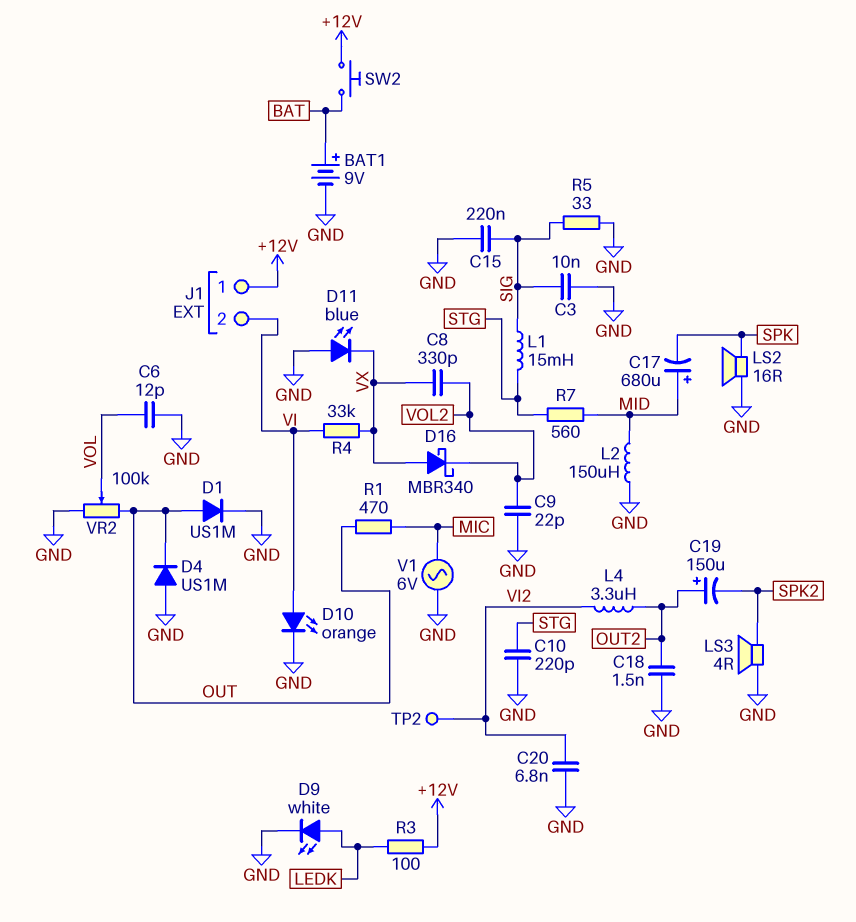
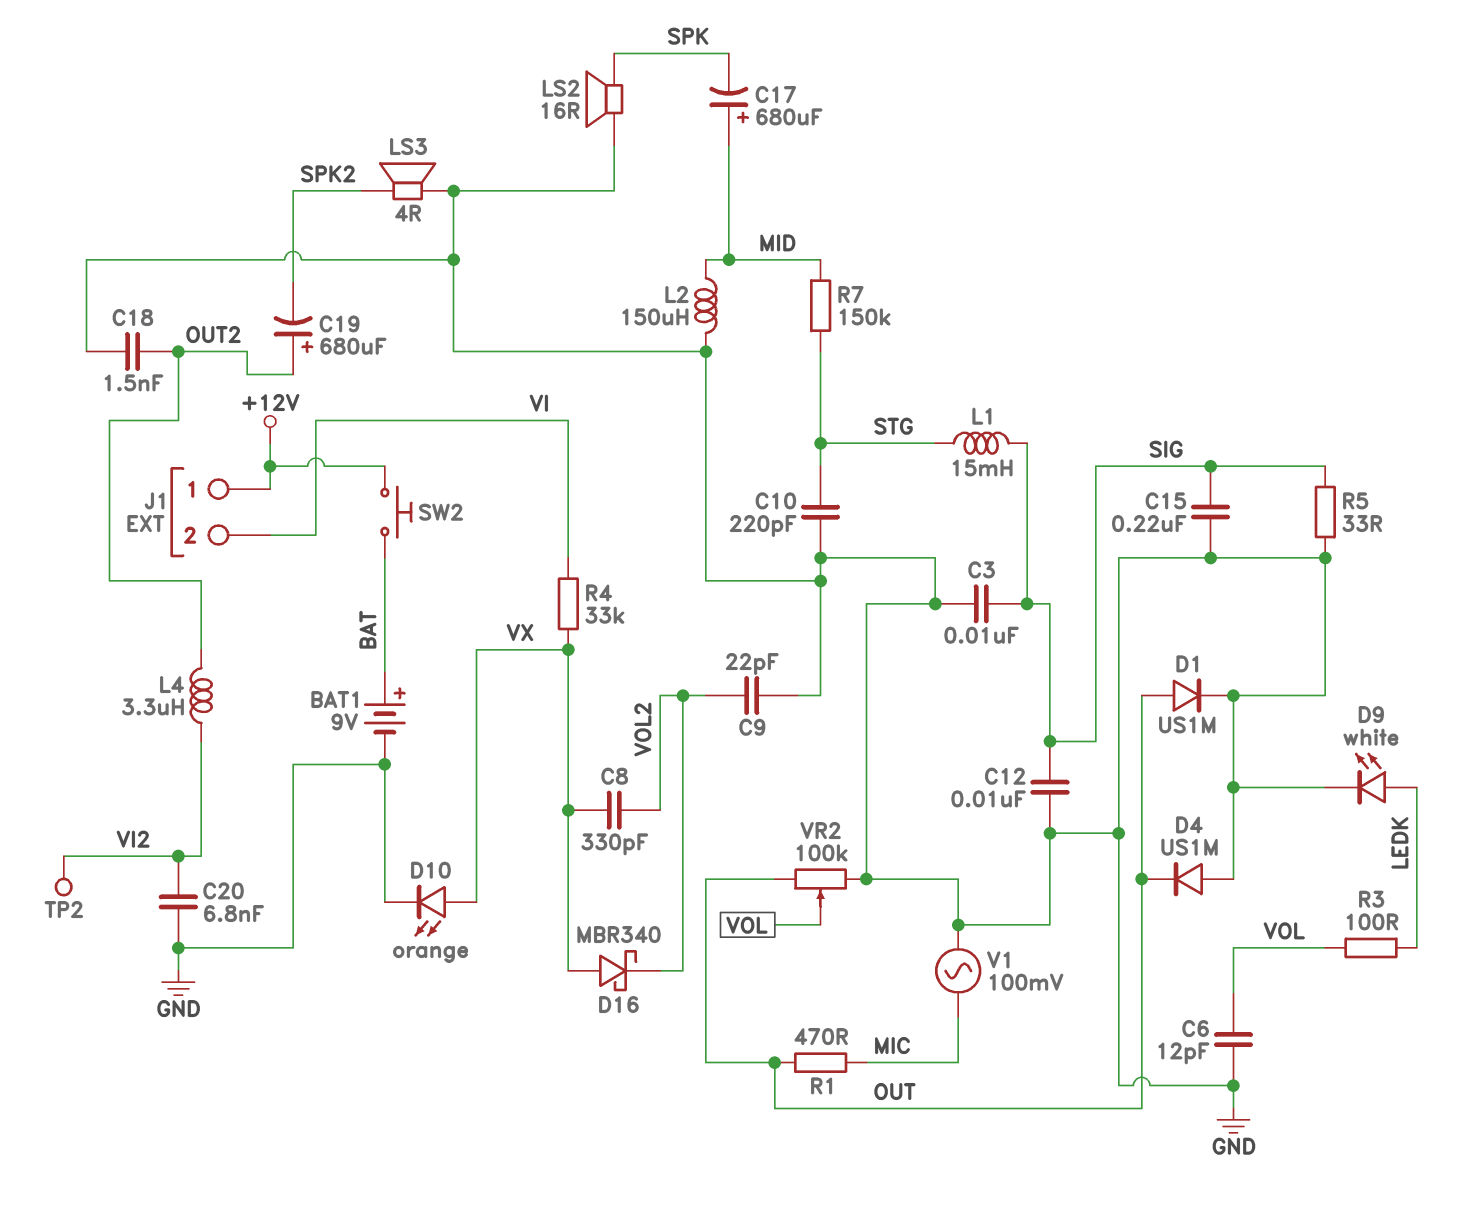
C12: none -> 10nF (GND, SIG)
C19: 150uF (plus OUT2, minus SPK2) -> 680uF (plus OUT2, minus SPK2)
D10: LED orange (A VI, K GND) -> LED orange (A VX, K GND)
D11: LED blue (A GND, K VX) -> none
R3: 100 (+12V, LEDK) -> 100 (LEDK, VOL)
R7: 560 (MID, STG) -> 150k (MID, STG)
V1: AC 6V (GND, MIC) -> AC 100mV (GND, MIC)

